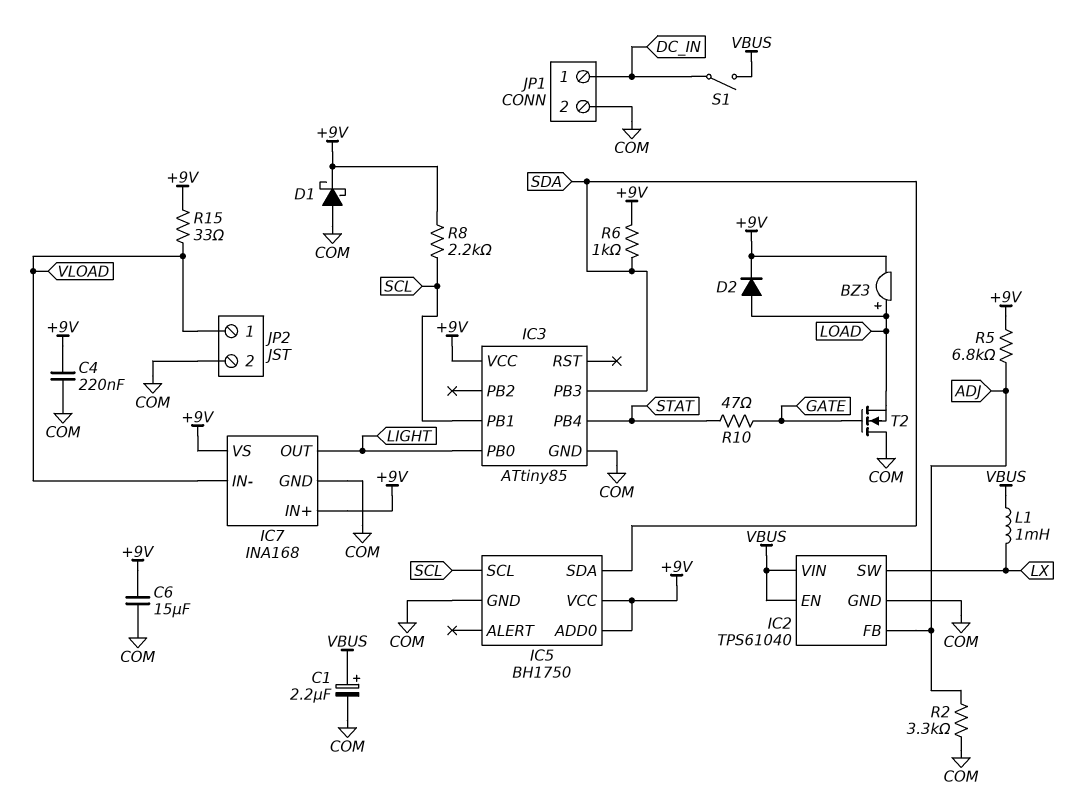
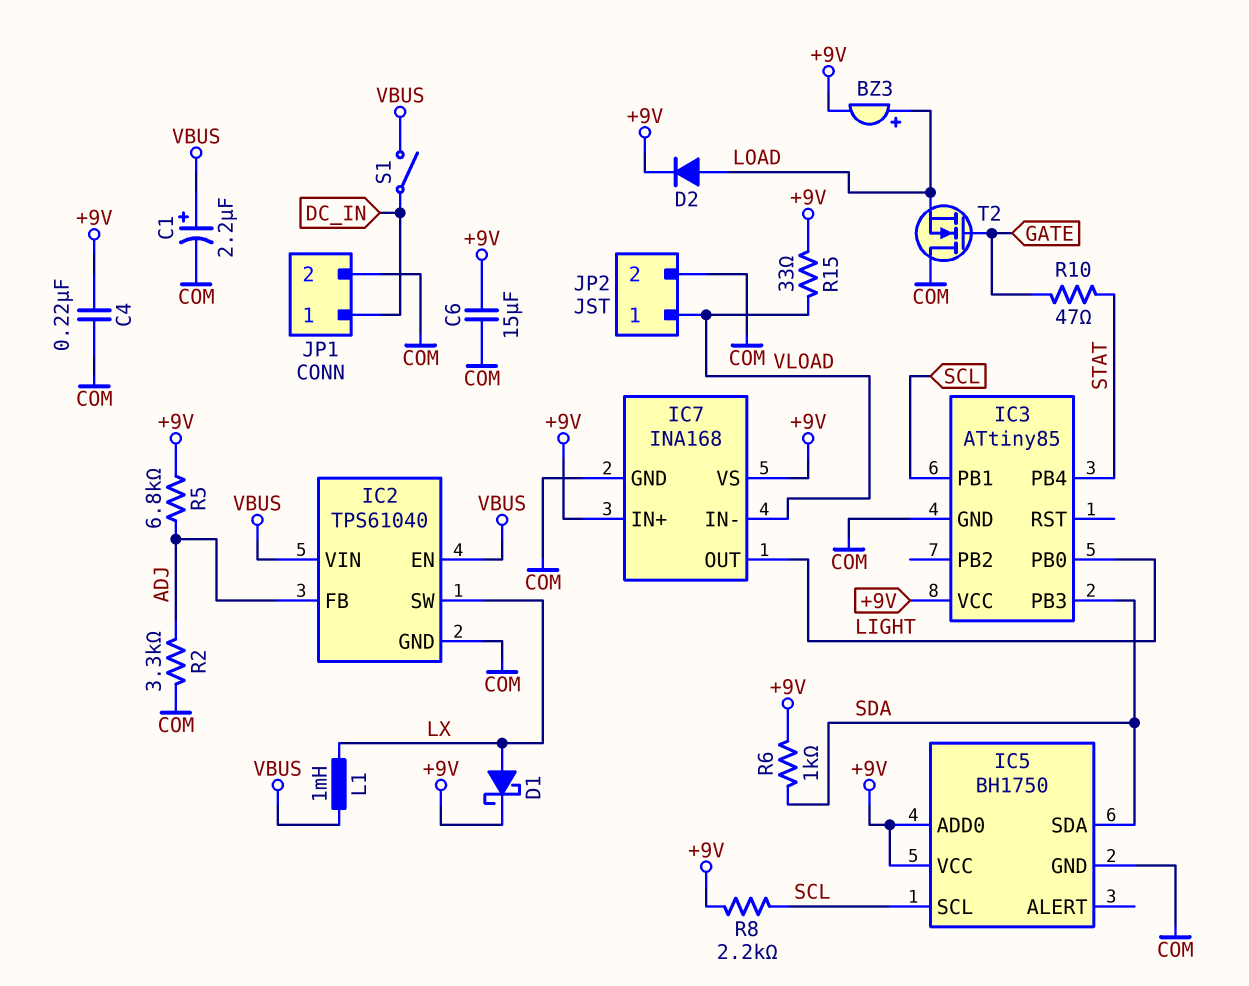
D1: schottky (A COM, K +9V) -> schottky (A LX, K +9V)

